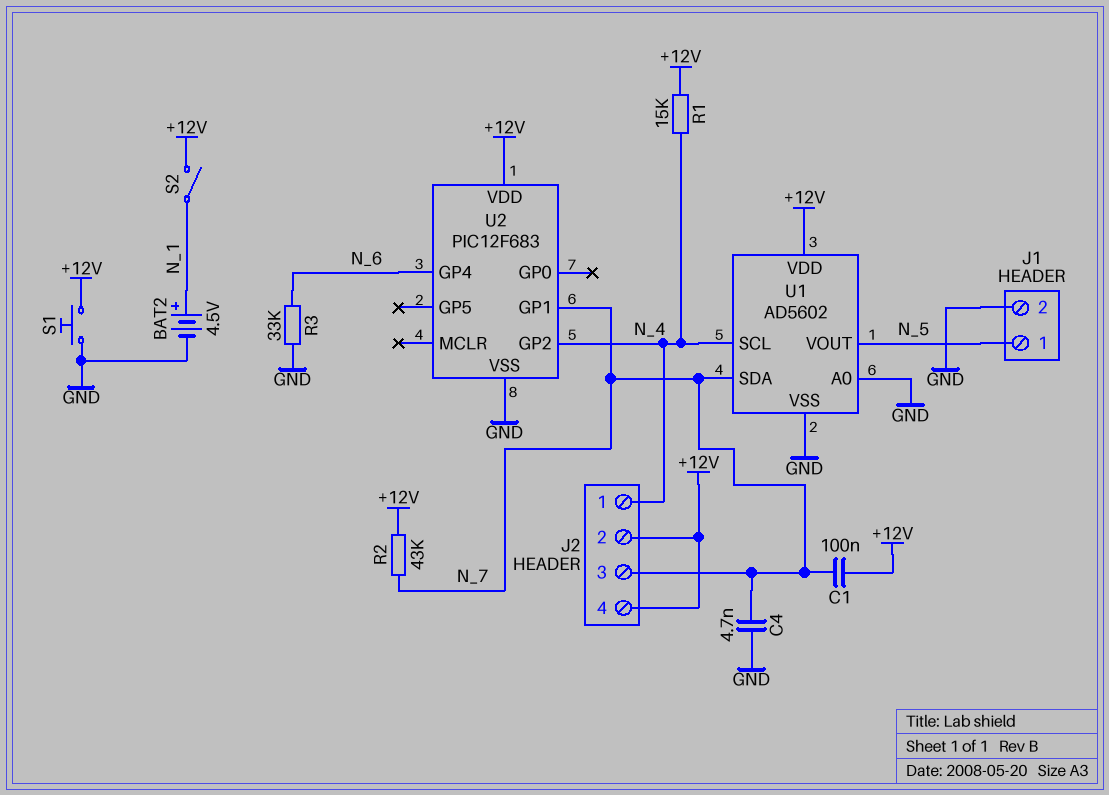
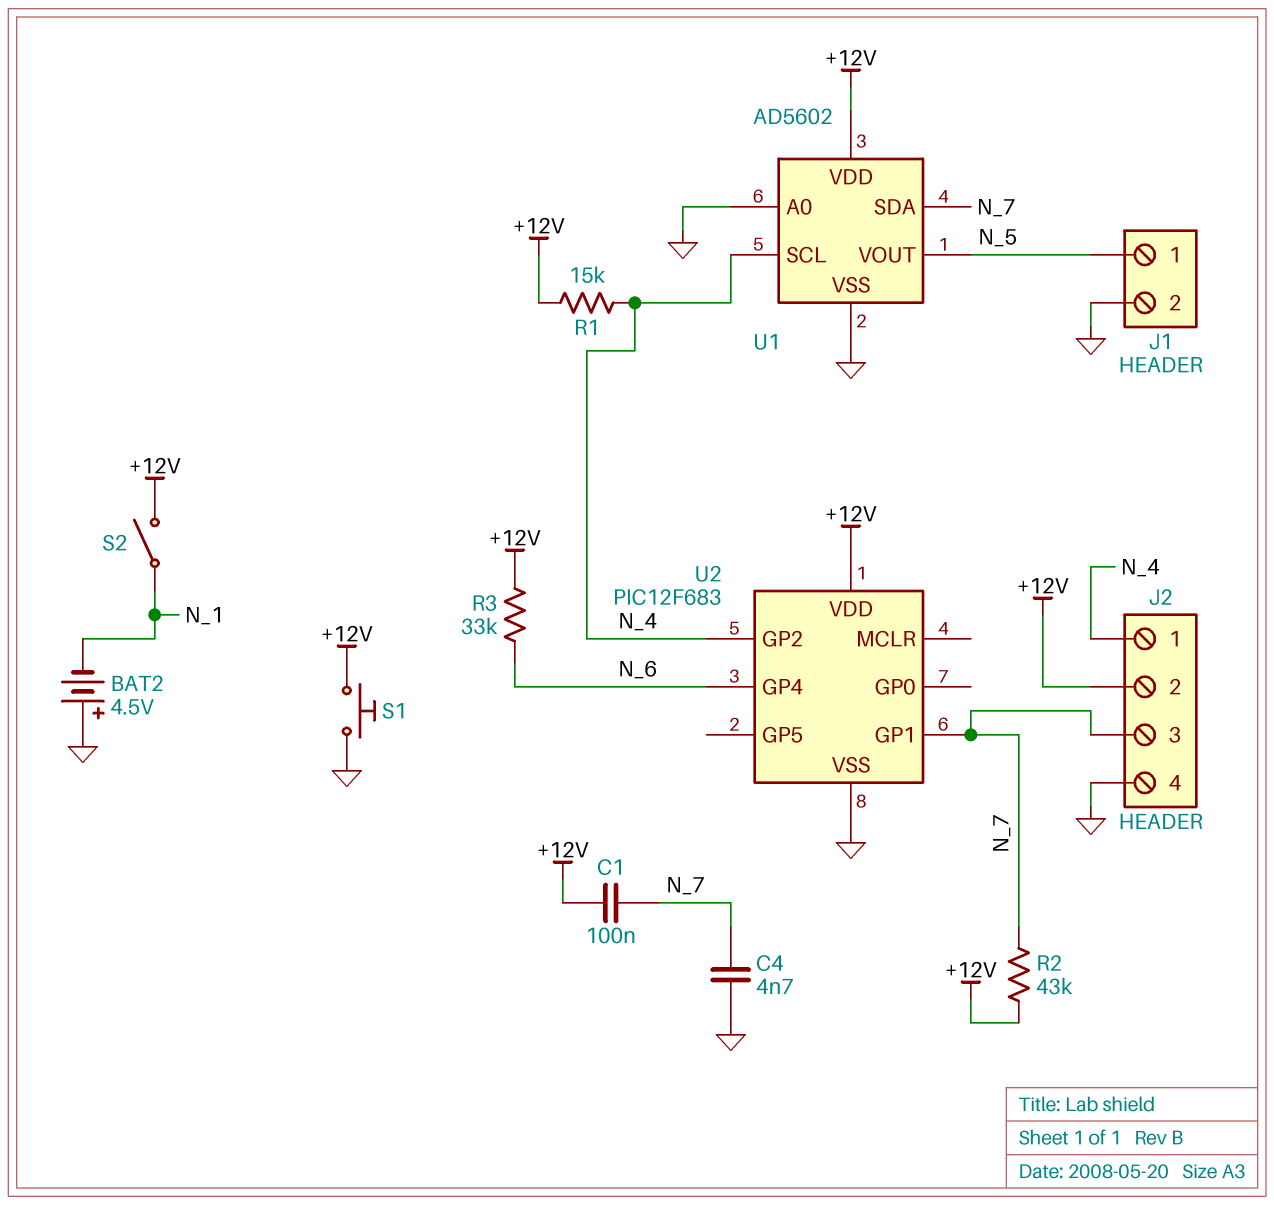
BAT2: 4.5V (plus N_1, minus GND) -> 4.5V (plus GND, minus N_1)
J2 pin 4: +12V -> GND
R3: 33k (GND, N_6) -> 33k (+12V, N_6)

